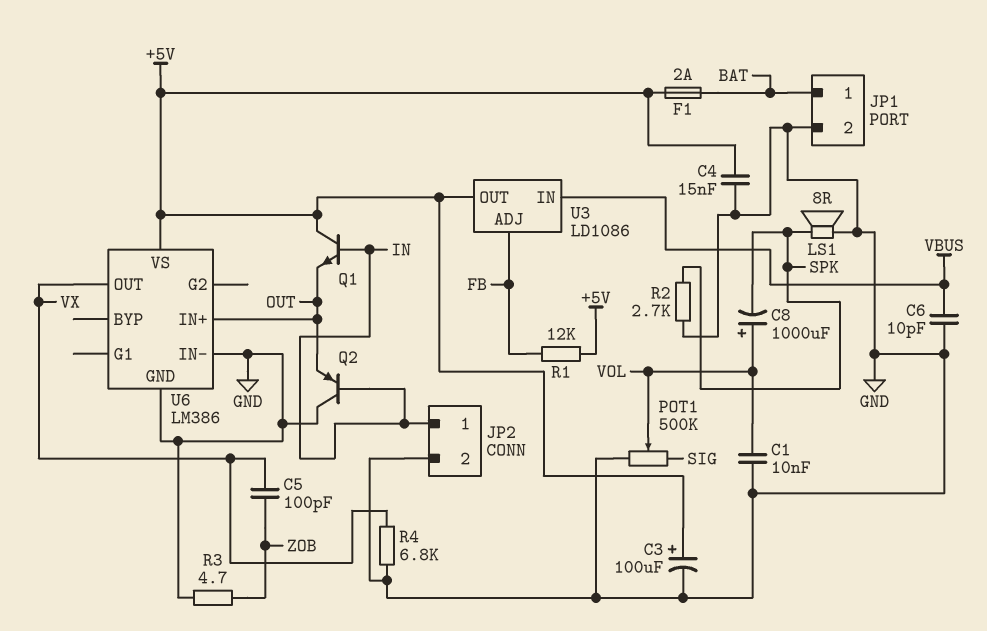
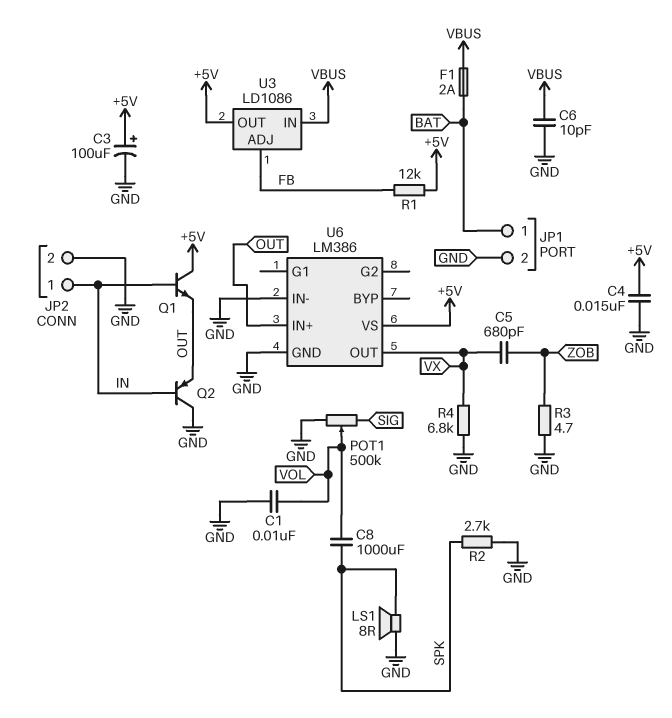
C5: 100pF (VX, ZOB) -> 680pF (VX, ZOB)
C8: 1000uF (plus VOL, minus SPK) -> 1000uF (SPK, VOL)
F1: 2A (+5V, BAT) -> 2A (BAT, VBUS)

